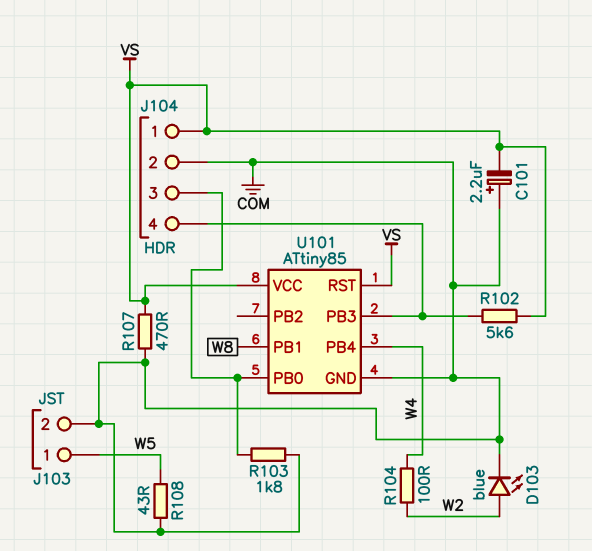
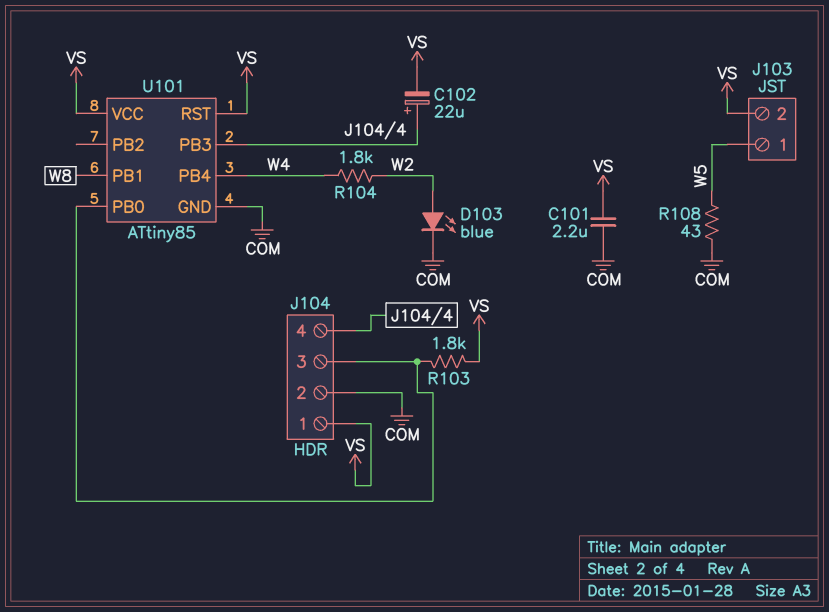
C101: 2.2uF (plus COM, minus VS) -> 2.2uF (COM, VS)
C102: none -> 22uF (plus J104/4, minus VS)
J103 pin 2: COM -> VS
R102: 5.6k (J104/4, VS) -> none
R103: 1.8k (COM, J104/3) -> 1.8k (J104/3, VS)
R104: 100 (W2, W4) -> 1.8k (W2, W4)
R107: 470 (COM, VS) -> none

